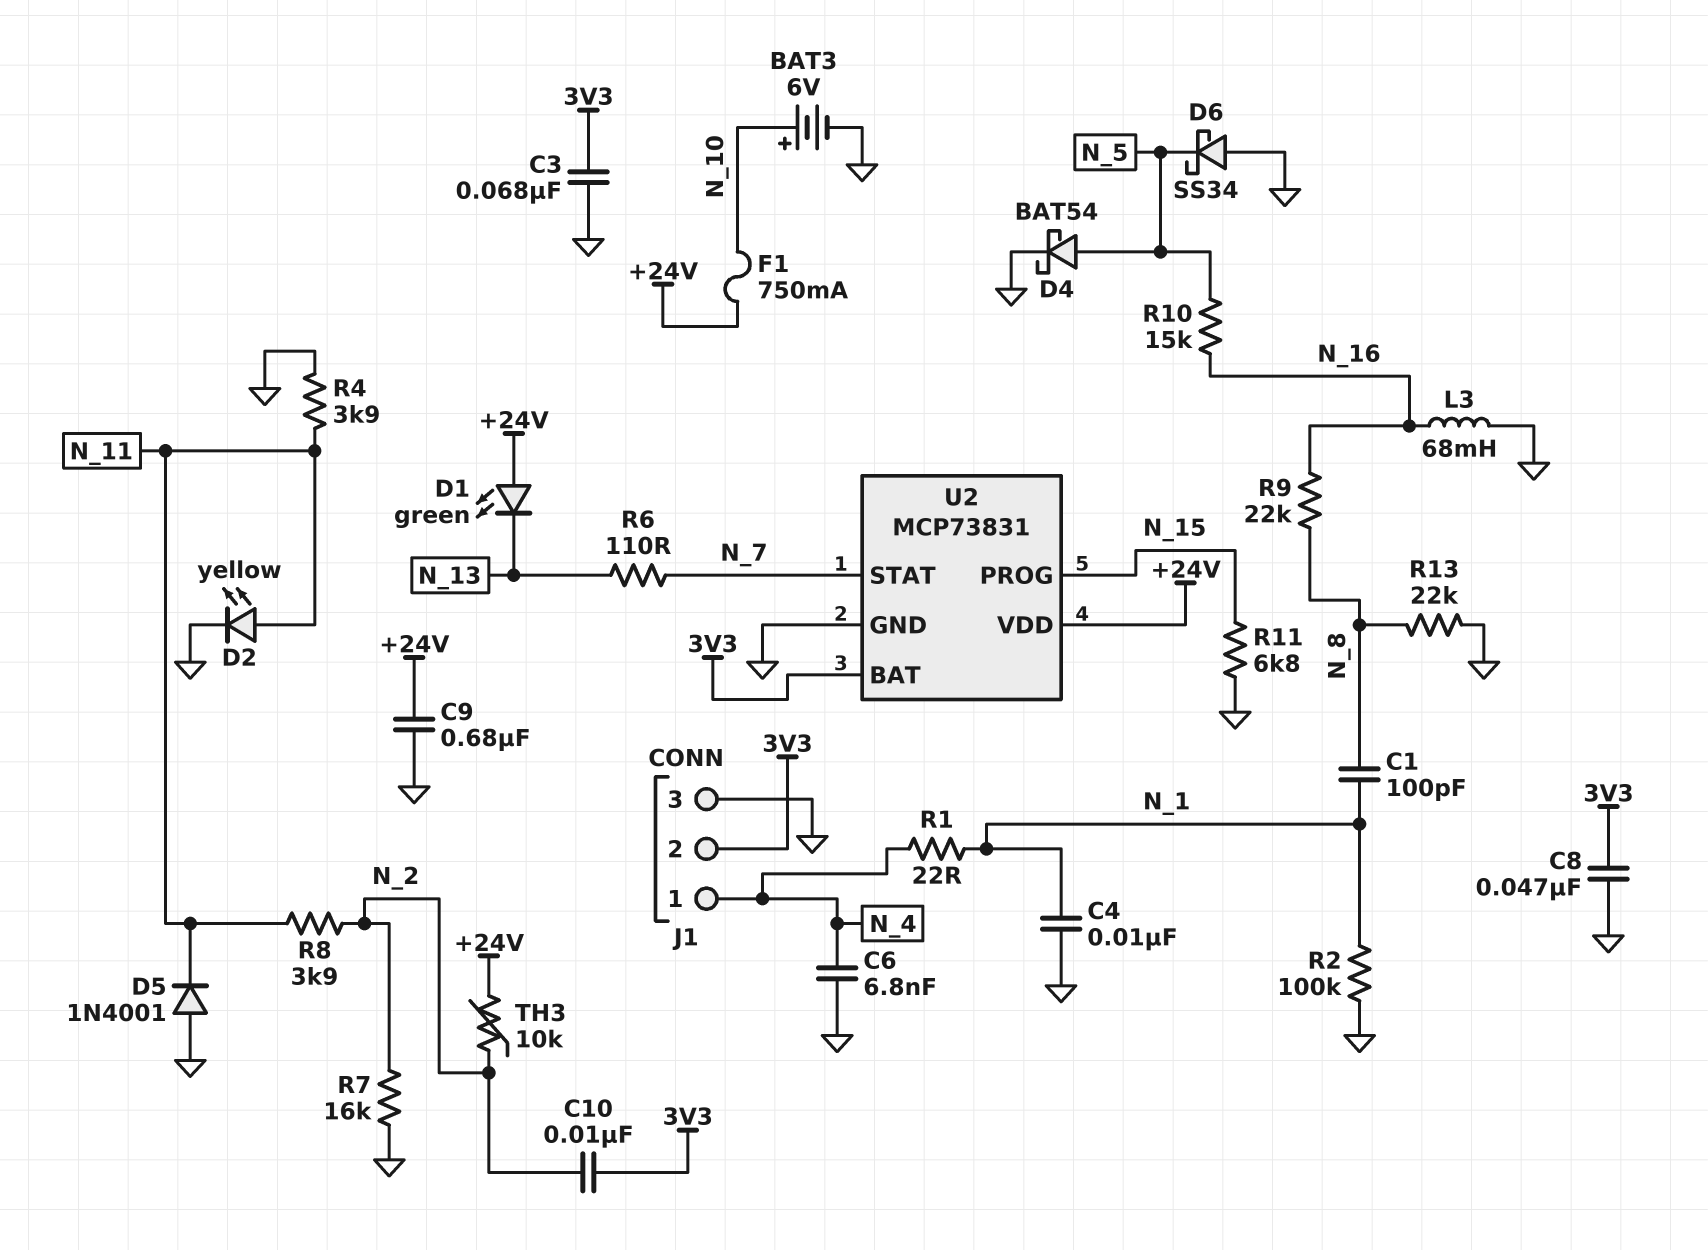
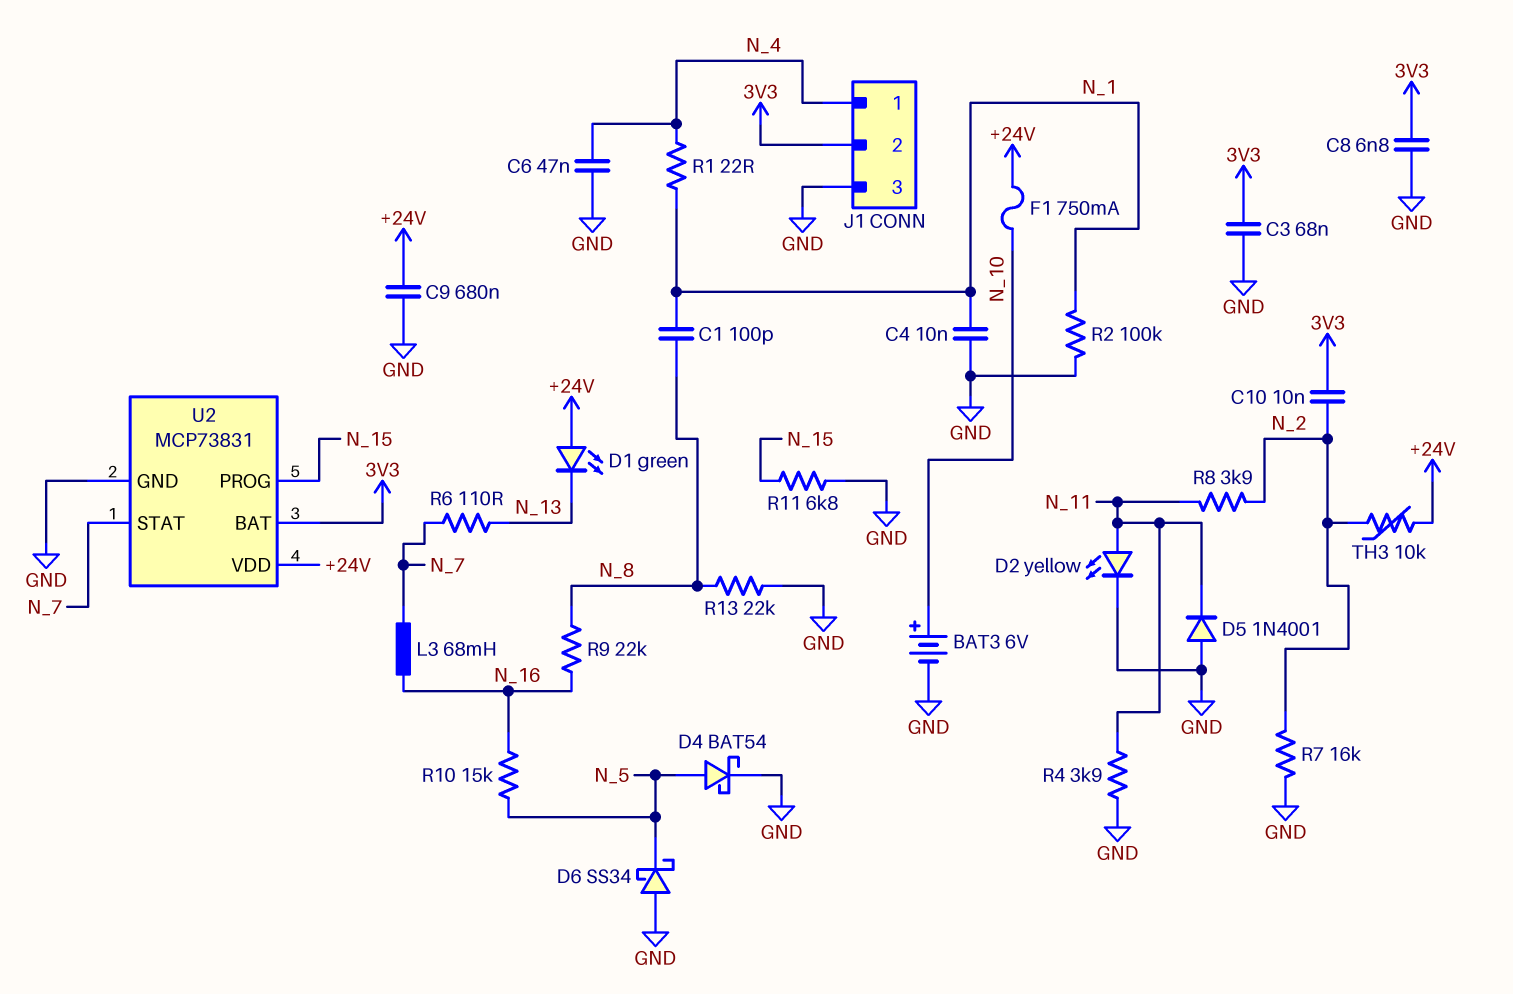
C6: 6.8nF (GND, N_4) -> 47nF (GND, N_4)
C8: 47nF (3V3, GND) -> 6.8nF (3V3, GND)
L3: 68mH (GND, N_16) -> 68mH (N_7, N_16)

